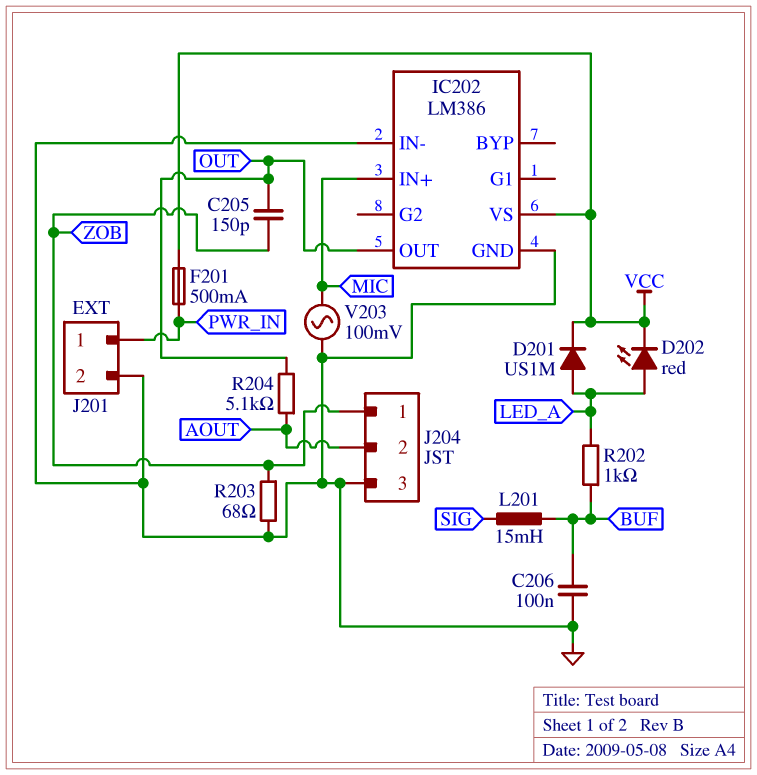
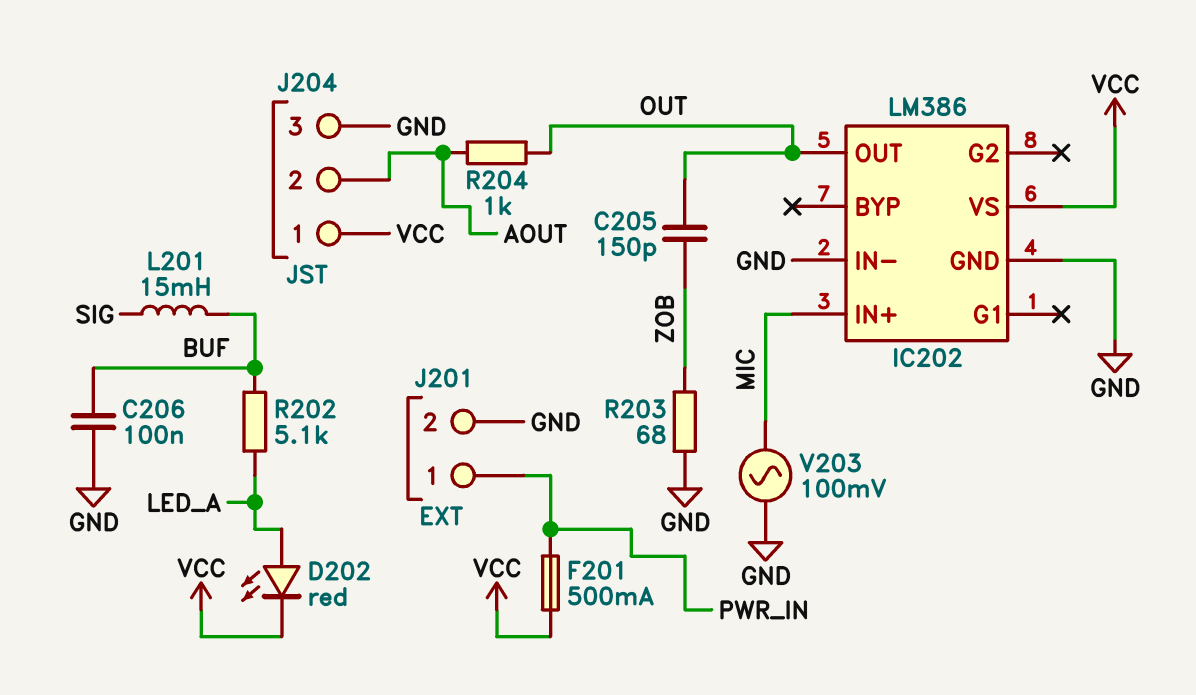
D201: diode US1M (A LED_A, K VCC) -> none
J204 pin 1: ZOB -> VCC
R202: 1k (BUF, LED_A) -> 5.1k (BUF, LED_A)
R204: 5.1k (AOUT, OUT) -> 1k (AOUT, OUT)

